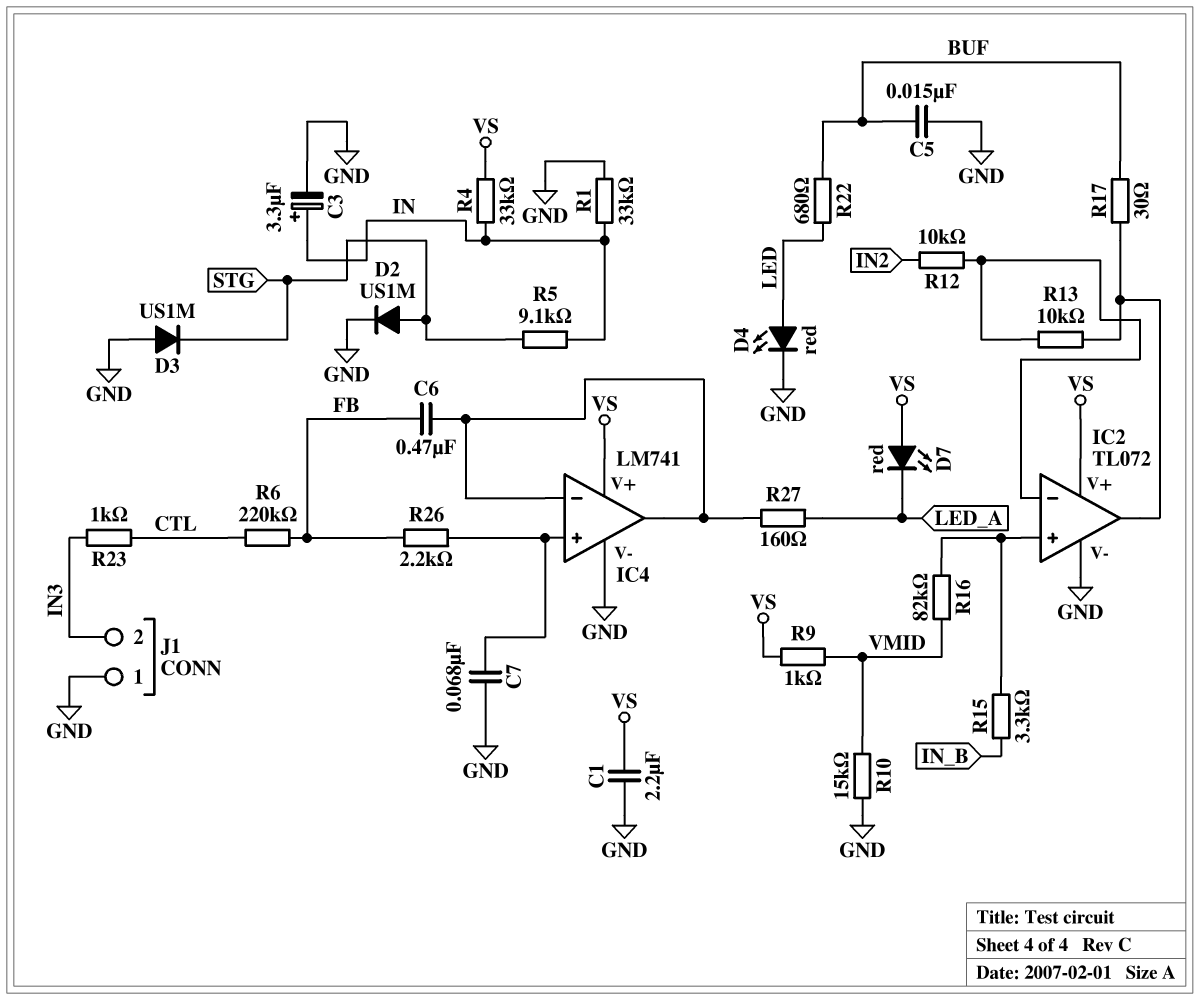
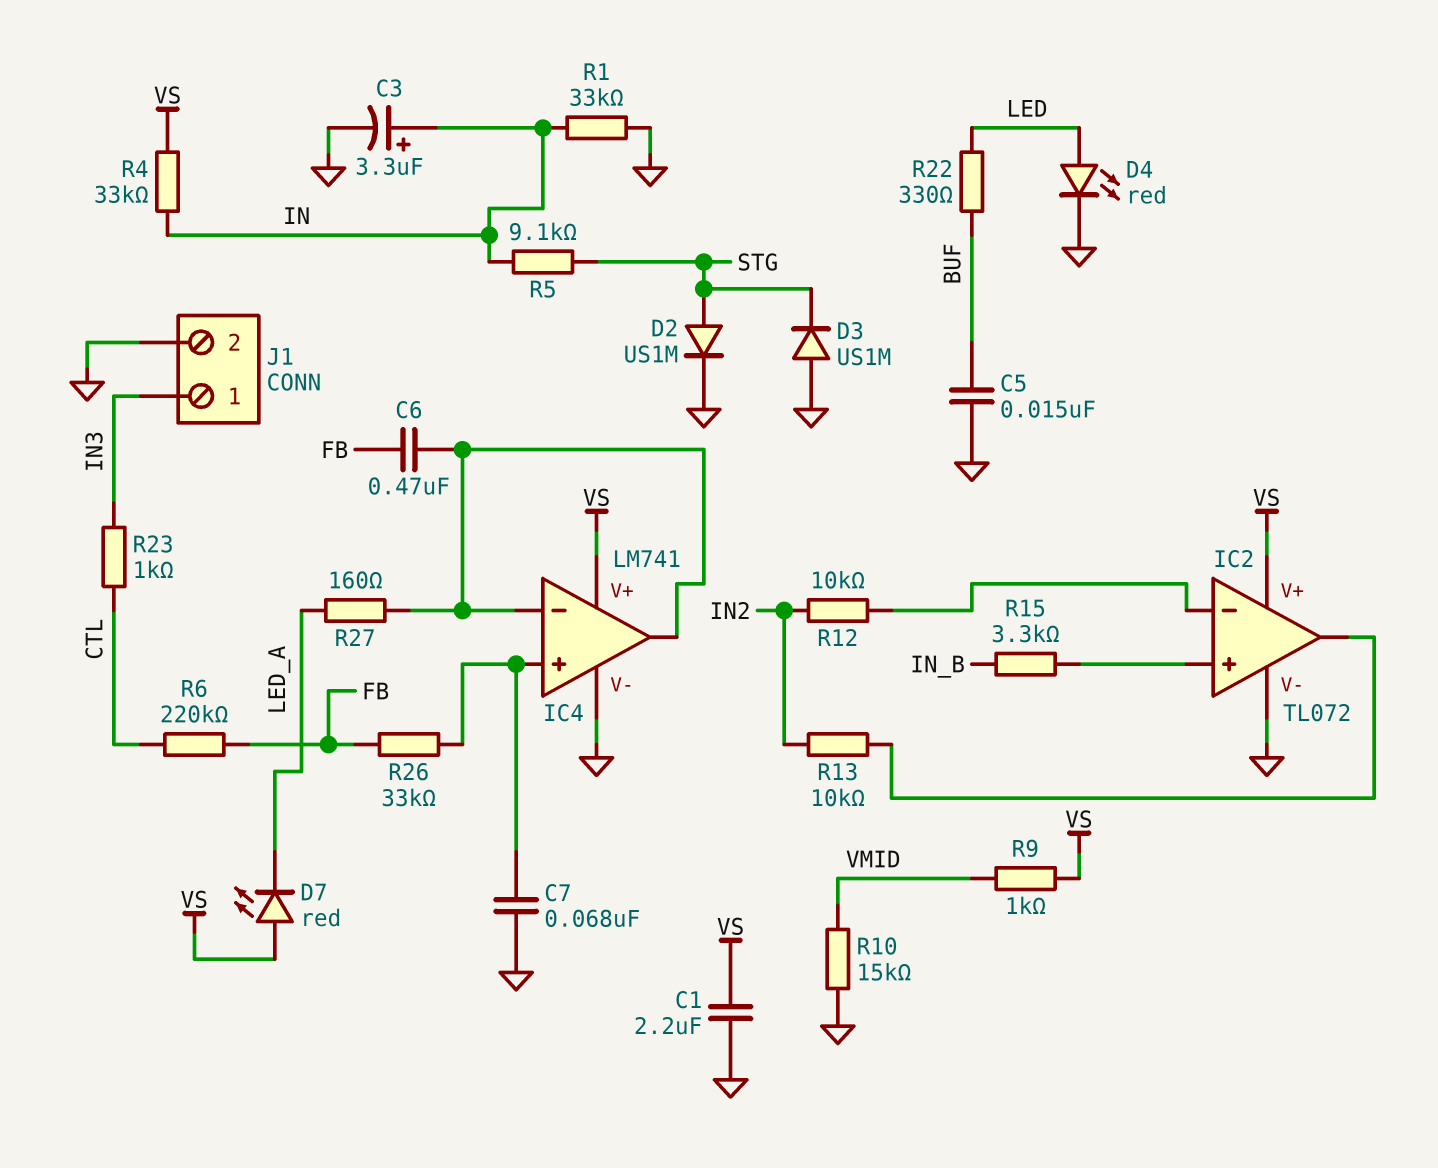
J1 pin 1: GND -> IN3
J1 pin 2: IN3 -> GND
R13: 10k (IC2/in-, IC2/out) -> 10k (IC2/out, IN2)
R16: 82k (IC2/in+, VMID) -> none
R17: 30 (BUF, IC2/out) -> none
R22: 680 (BUF, LED) -> 330 (BUF, LED)
R26: 2.2k (FB, IC4/in+) -> 33k (FB, IC4/in+)

